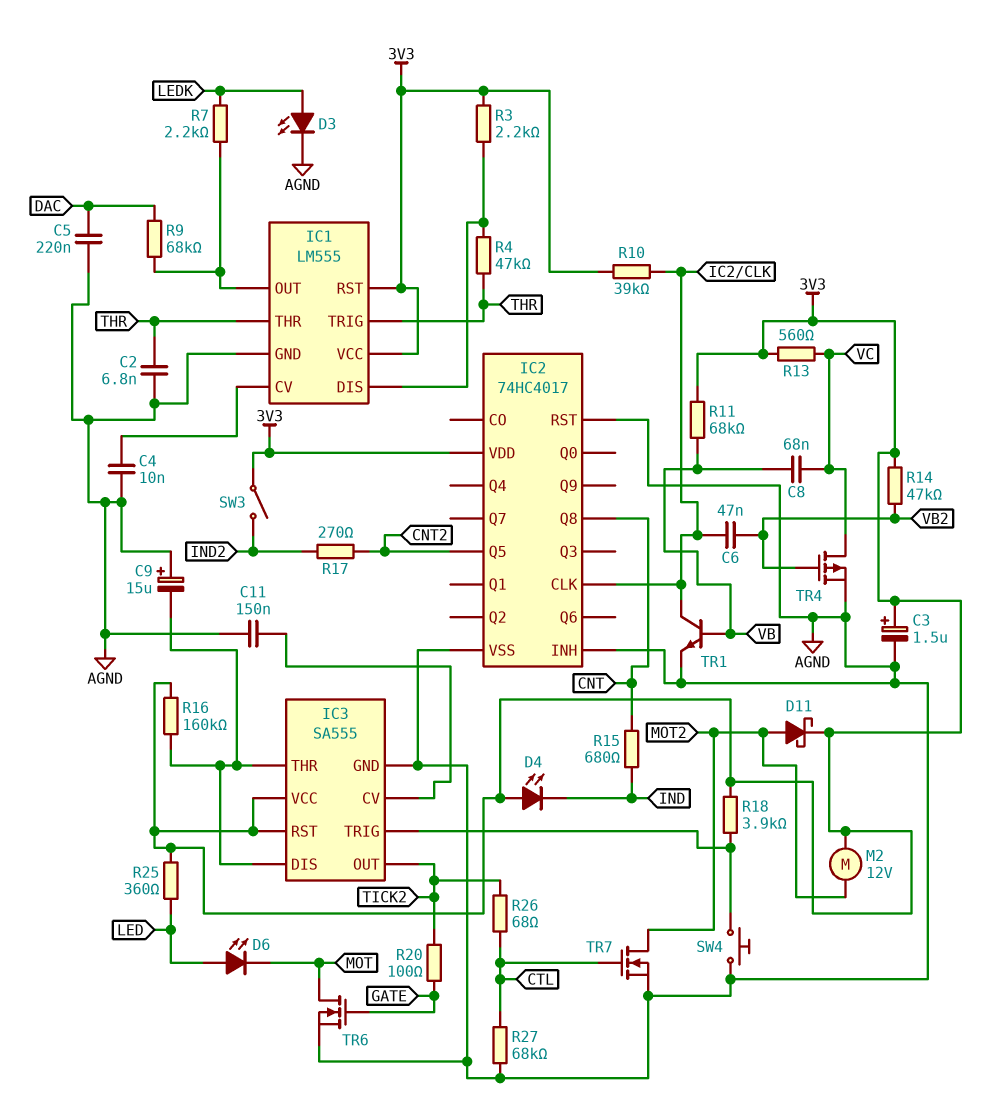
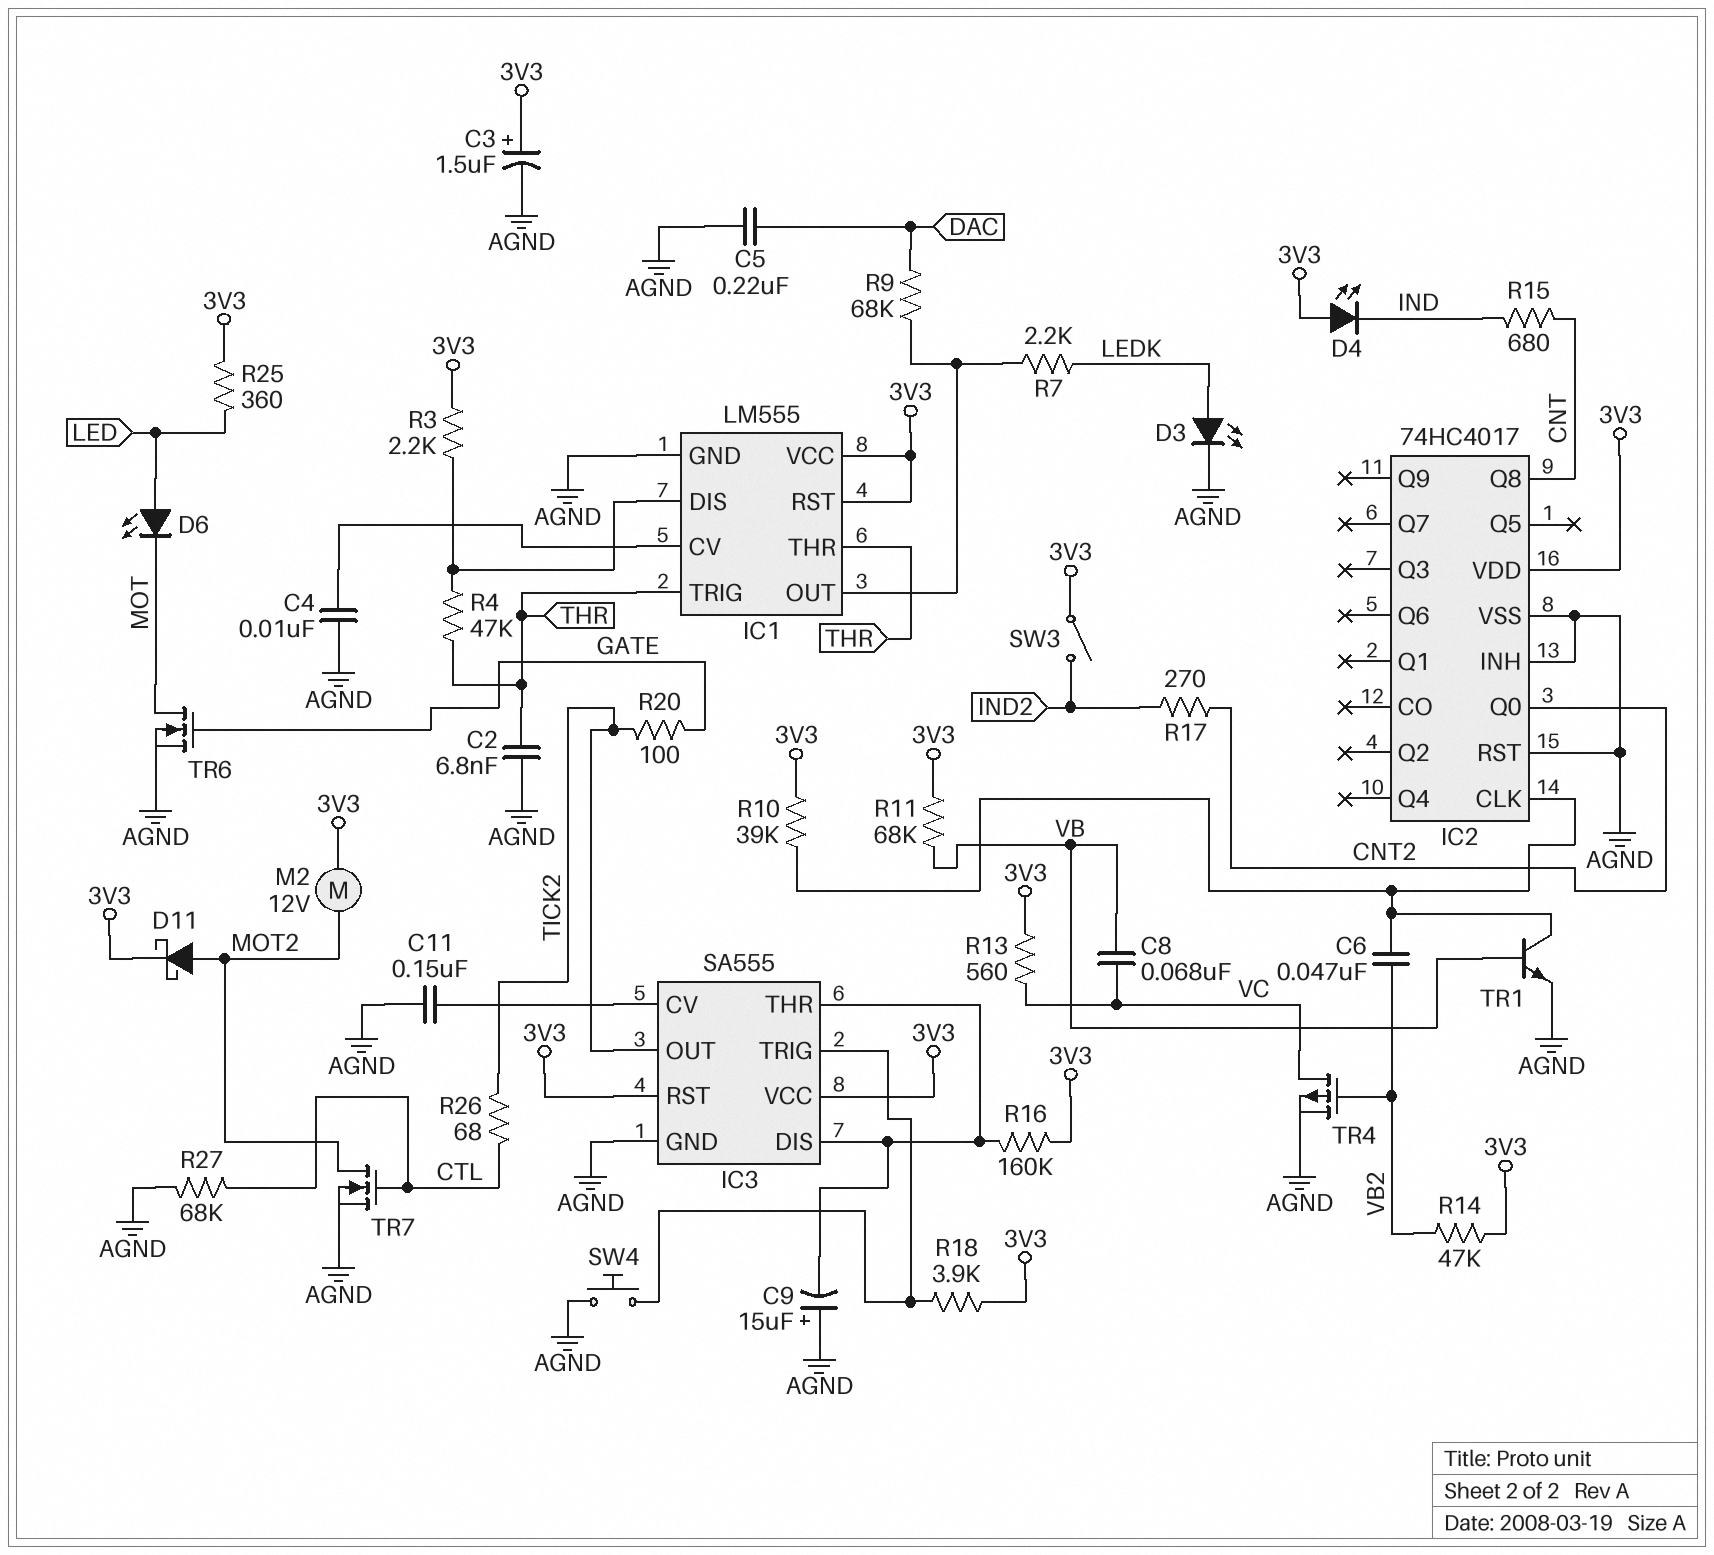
IC2 pin Q0: none -> CNT2
IC2 pin Q5: CNT2 -> none

